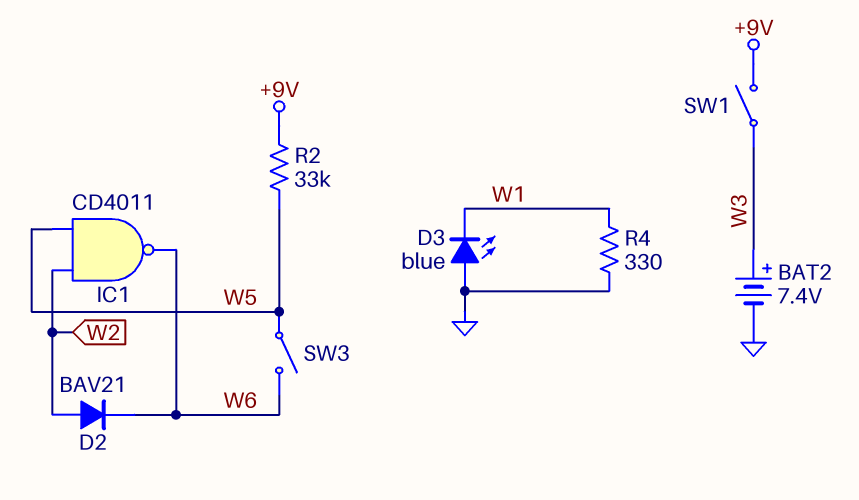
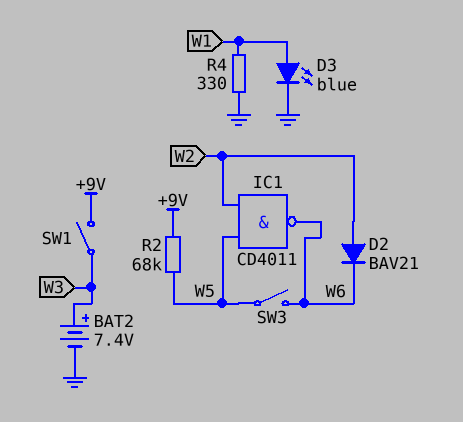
D3: LED blue (A GND, K W1) -> LED blue (A W1, K GND)
R2: 33k (+9V, W5) -> 68k (+9V, W5)

